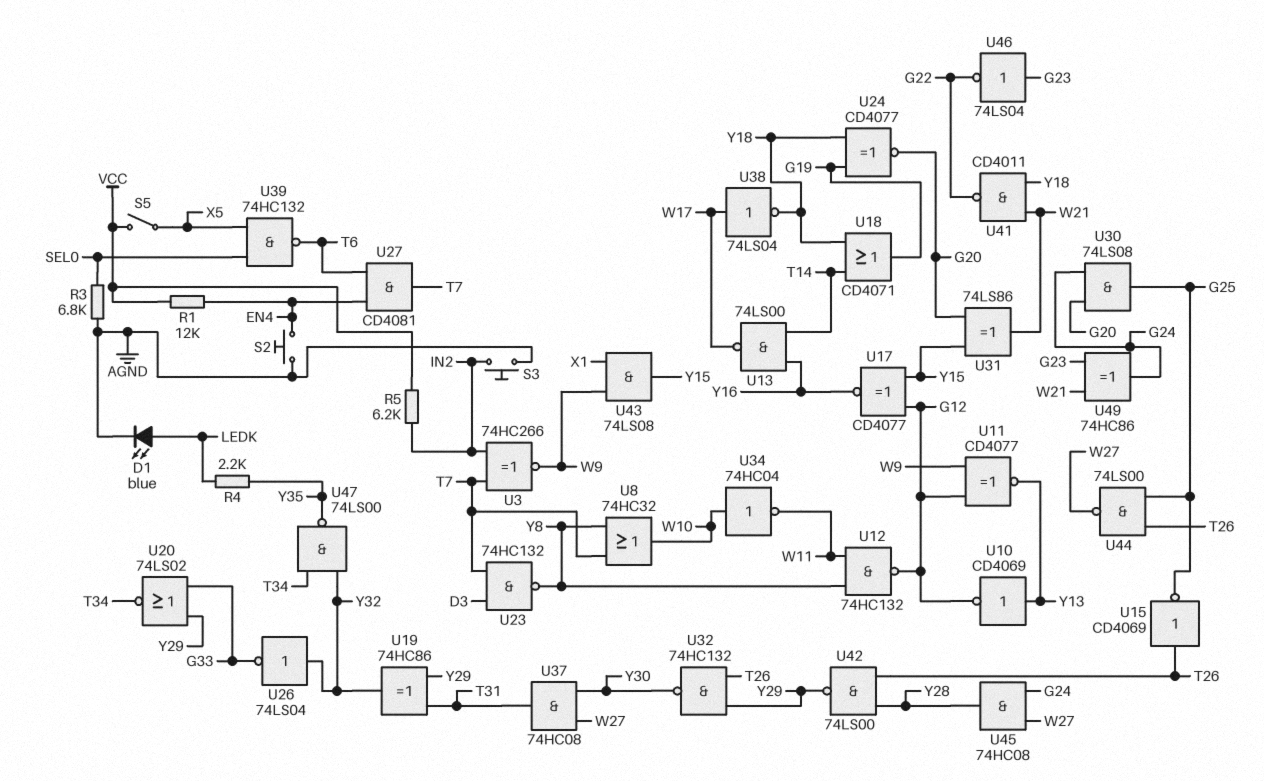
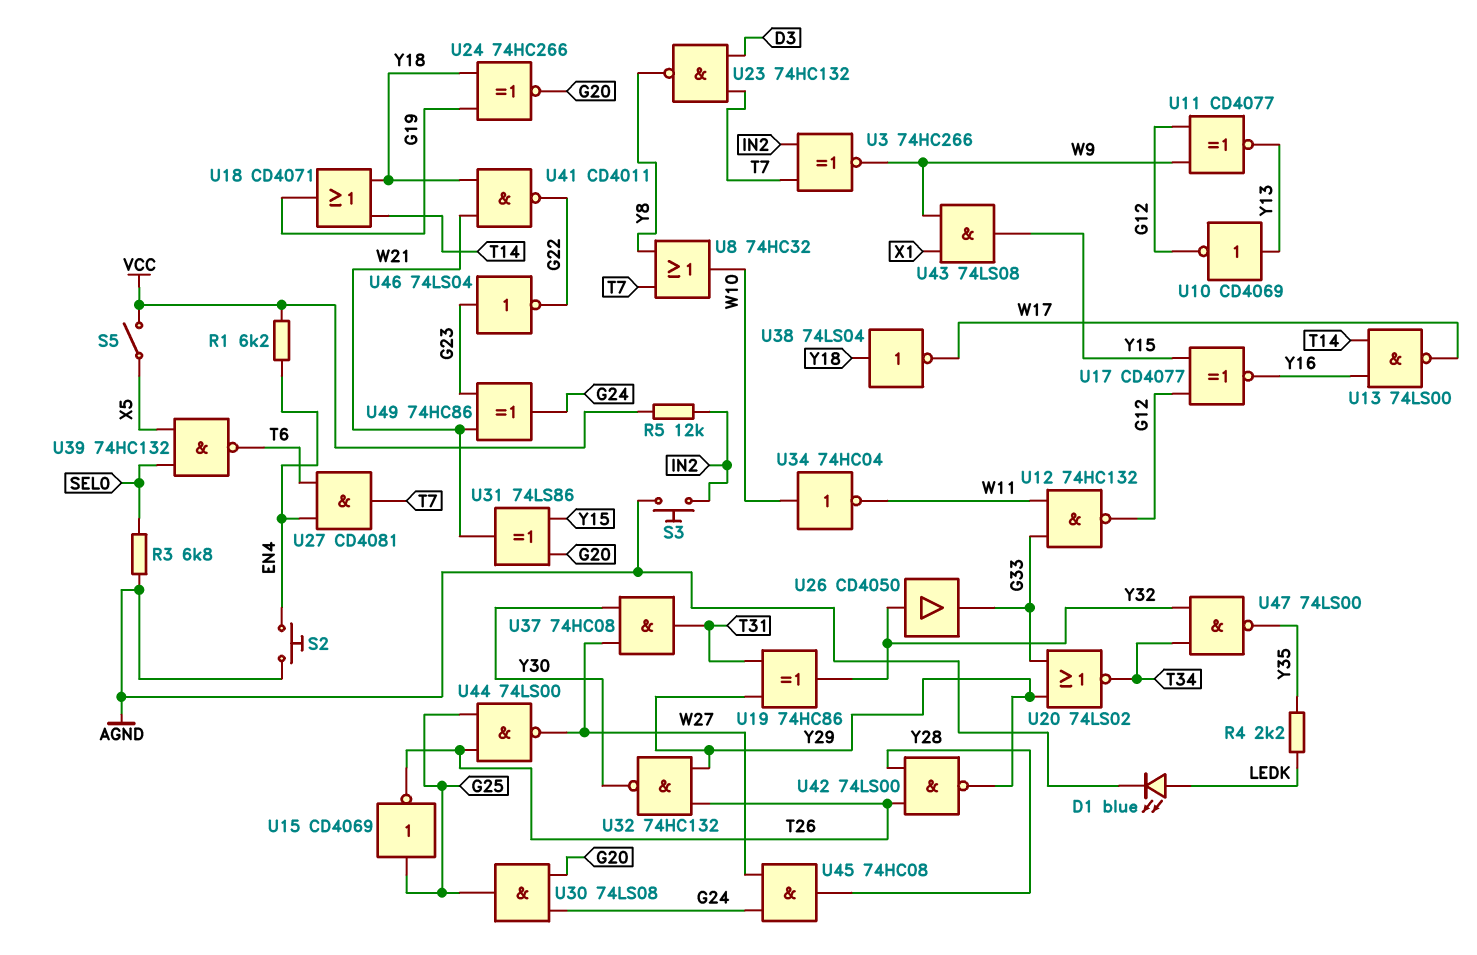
R1: 12k (EN4, VCC) -> 6.2k (EN4, VCC)
R5: 6.2k (IN2, VCC) -> 12k (IN2, VCC)
U12: NAND 74HC132 (in W11, in Y8, out G12) -> NAND 74HC132 (in G33, in W11, out G12)
U15: NOT CD4069 (in T26, out G25) -> NOT CD4069 (in G25, out T26)
U24: XNOR CD4077 (in G19, in Y18, out G20) -> XNOR 74HC266 (in G19, in Y18, out G20)
U26: NOT 74LS04 (in Y32, out G33) -> buffer CD4050 (in Y32, out G33)
U38: NOT 74LS04 (in W17, out Y18) -> NOT 74LS04 (in Y18, out W17)

